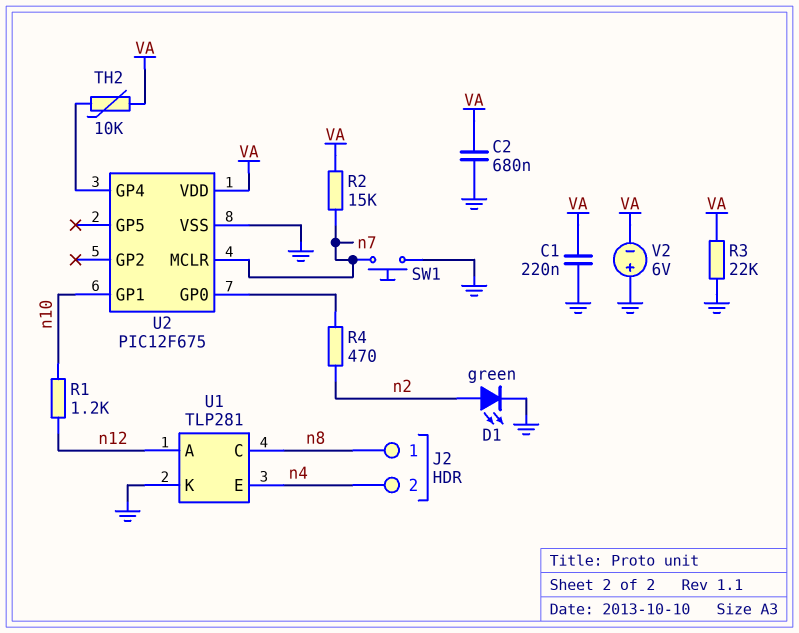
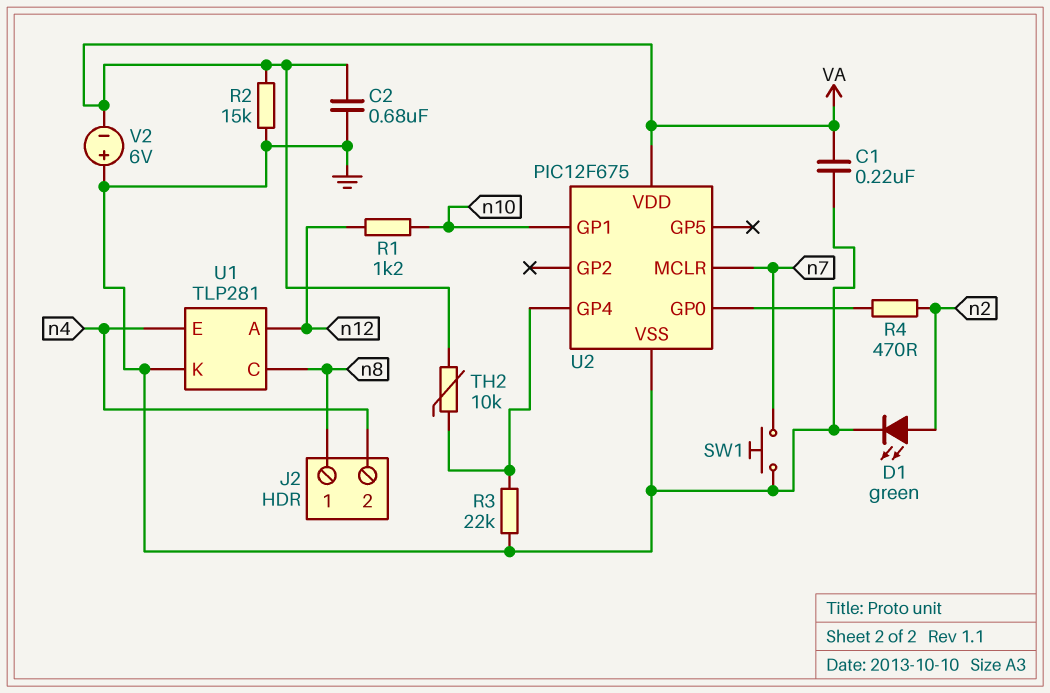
R2: 15k (VA, n7) -> 15k (GND, VA)
R3: 22k (GND, VA) -> 22k (GND, U2/GP4)

